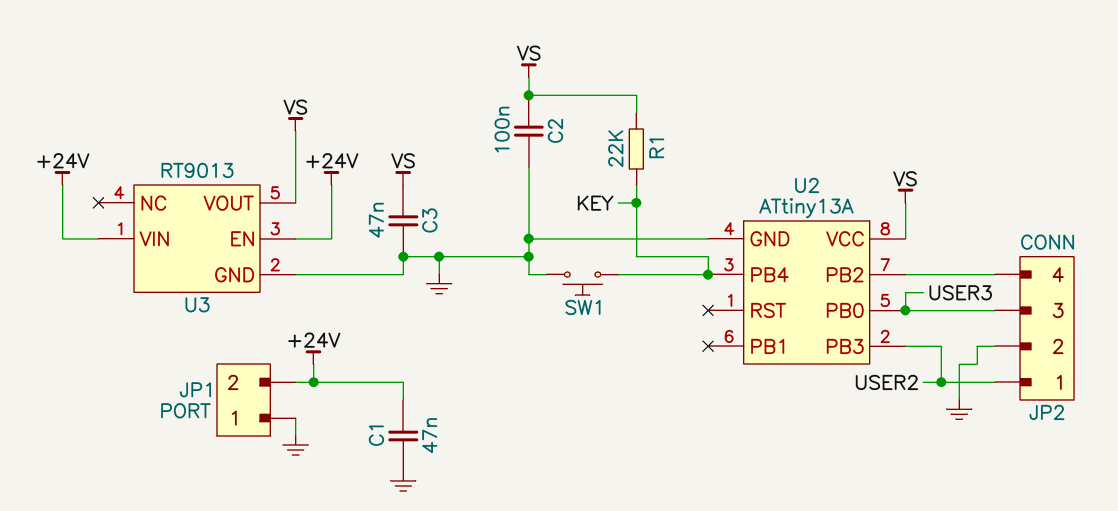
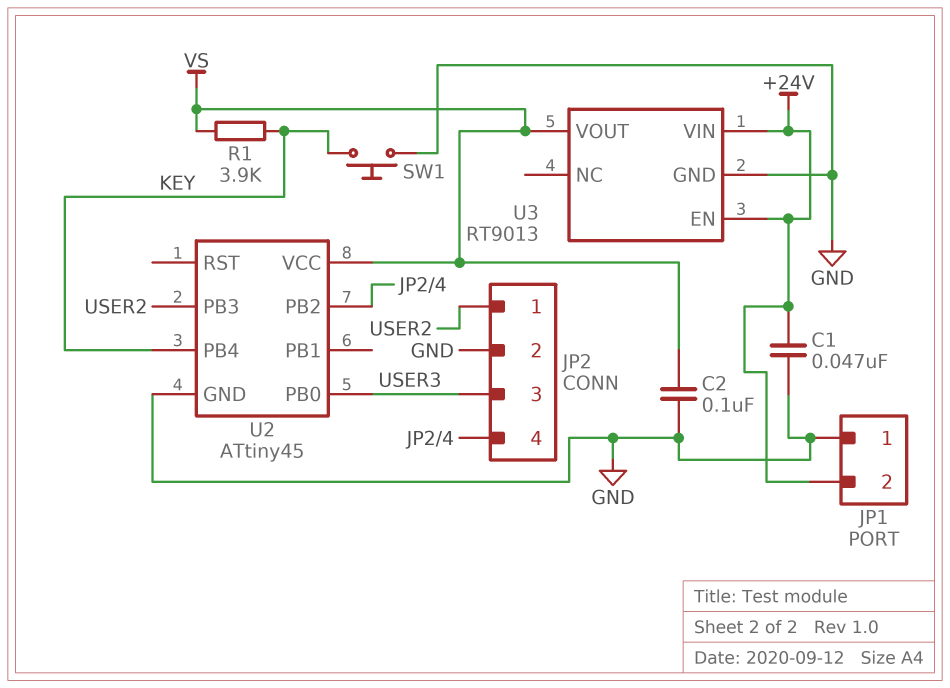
C3: 47nF (GND, VS) -> none
R1: 22k (KEY, VS) -> 3.9k (KEY, VS)
U2: ATtiny13A -> ATtiny45

